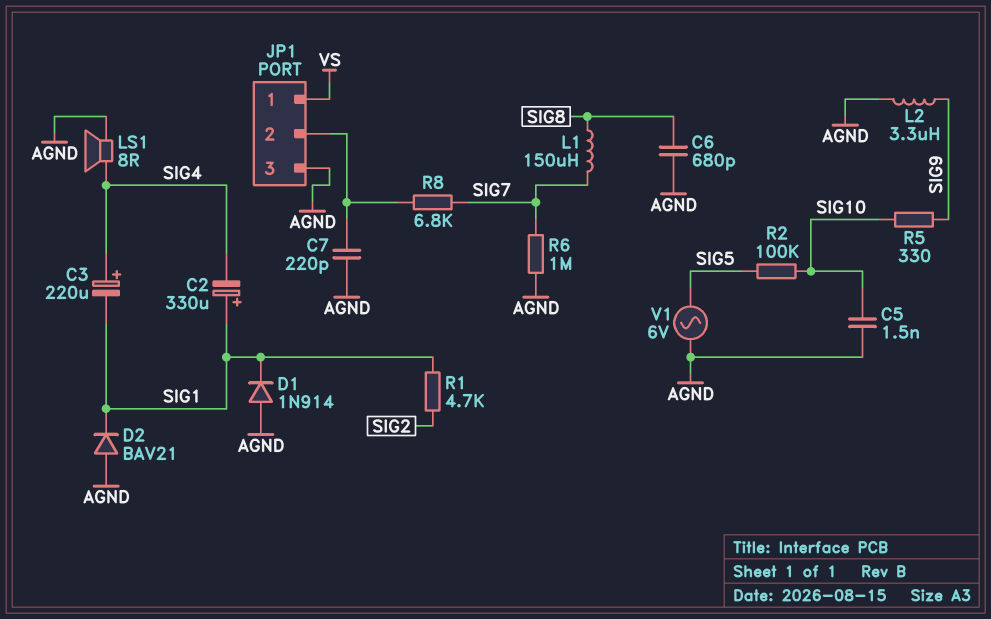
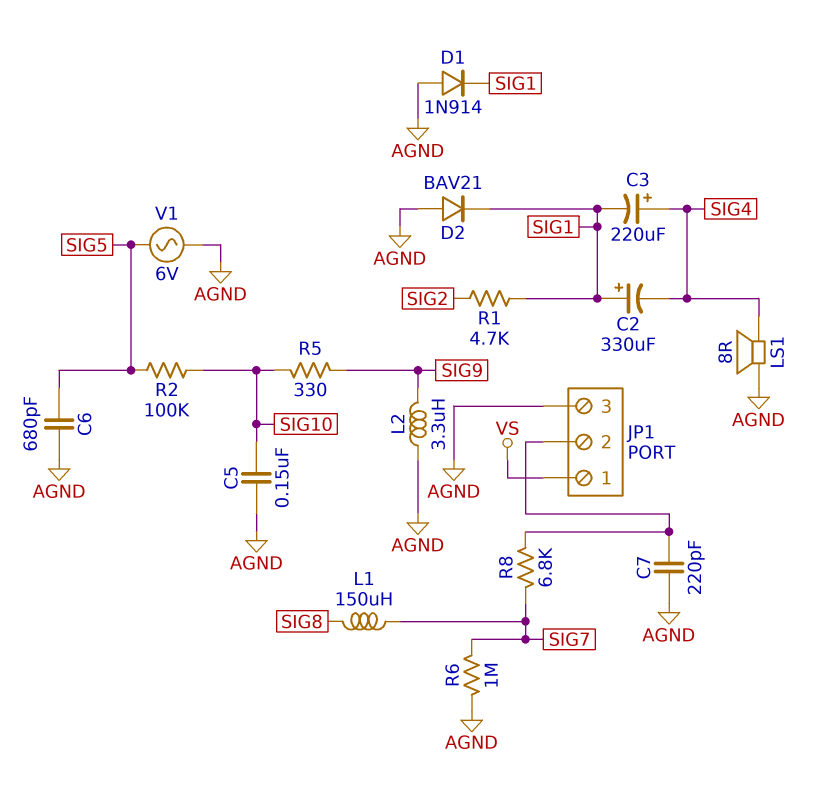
C5: 1.5nF (AGND, SIG10) -> 150nF (AGND, SIG10)
C6: 680pF (AGND, SIG8) -> 680pF (AGND, SIG5)

